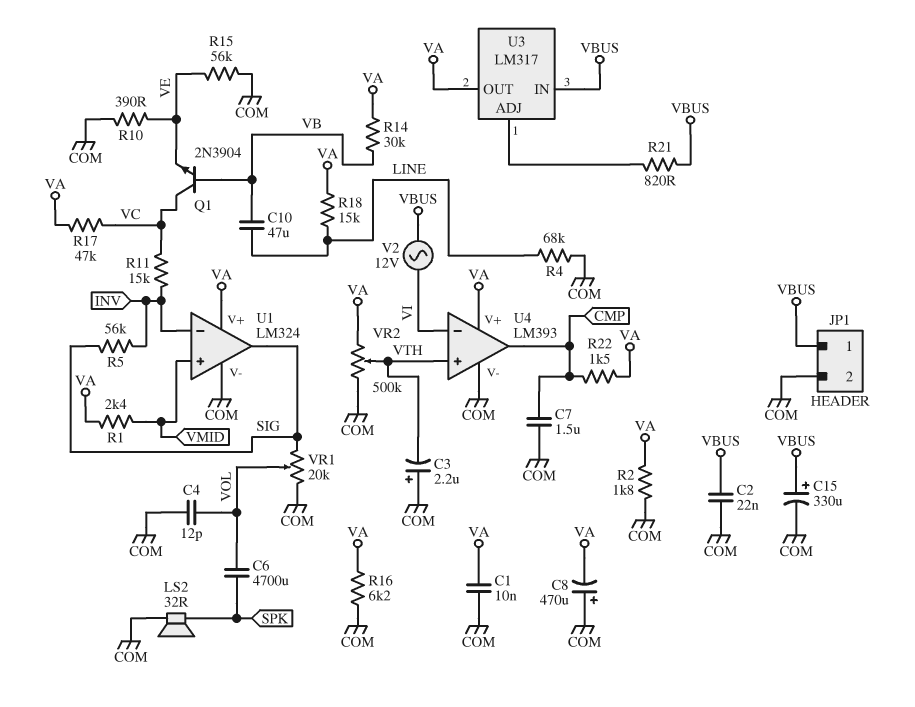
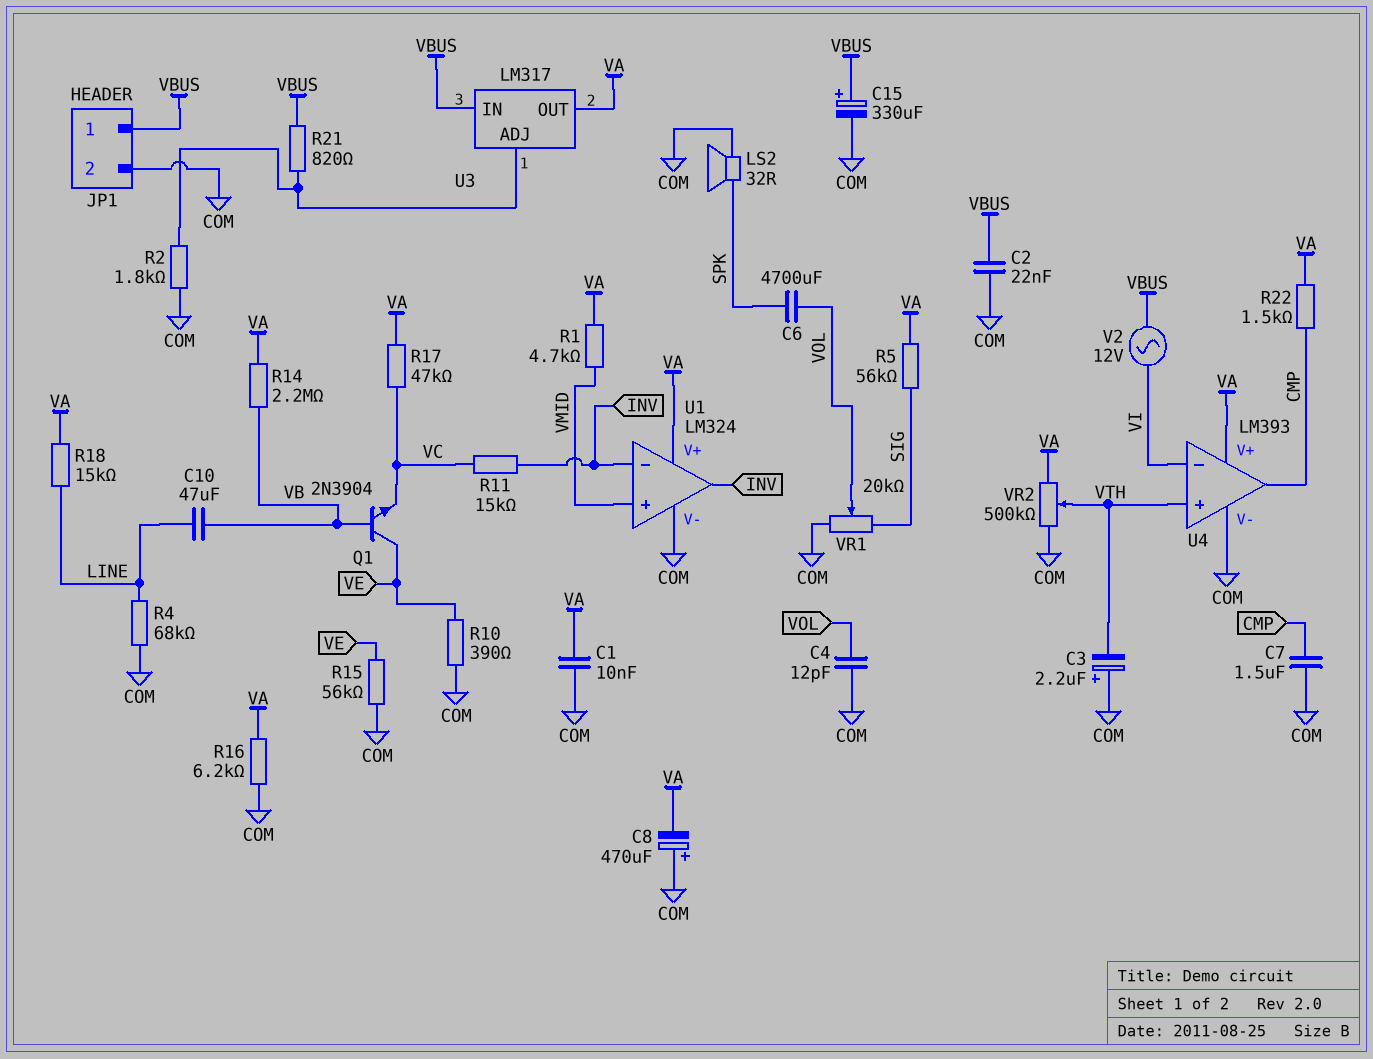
Q1: NPN 2N3904 (B VB, C VC, E VE) -> NPN 2N3904 (B VB, C VE, E VC)
R1: 2.4k (VA, VMID) -> 4.7k (VA, VMID)
R2: 1.8k (COM, VA) -> 1.8k (COM, U3/ADJ)
R5: 56k (INV, SIG) -> 56k (SIG, VA)
R14: 30k (VA, VB) -> 2.2M (VA, VB)
U1 pin out: SIG -> INV

